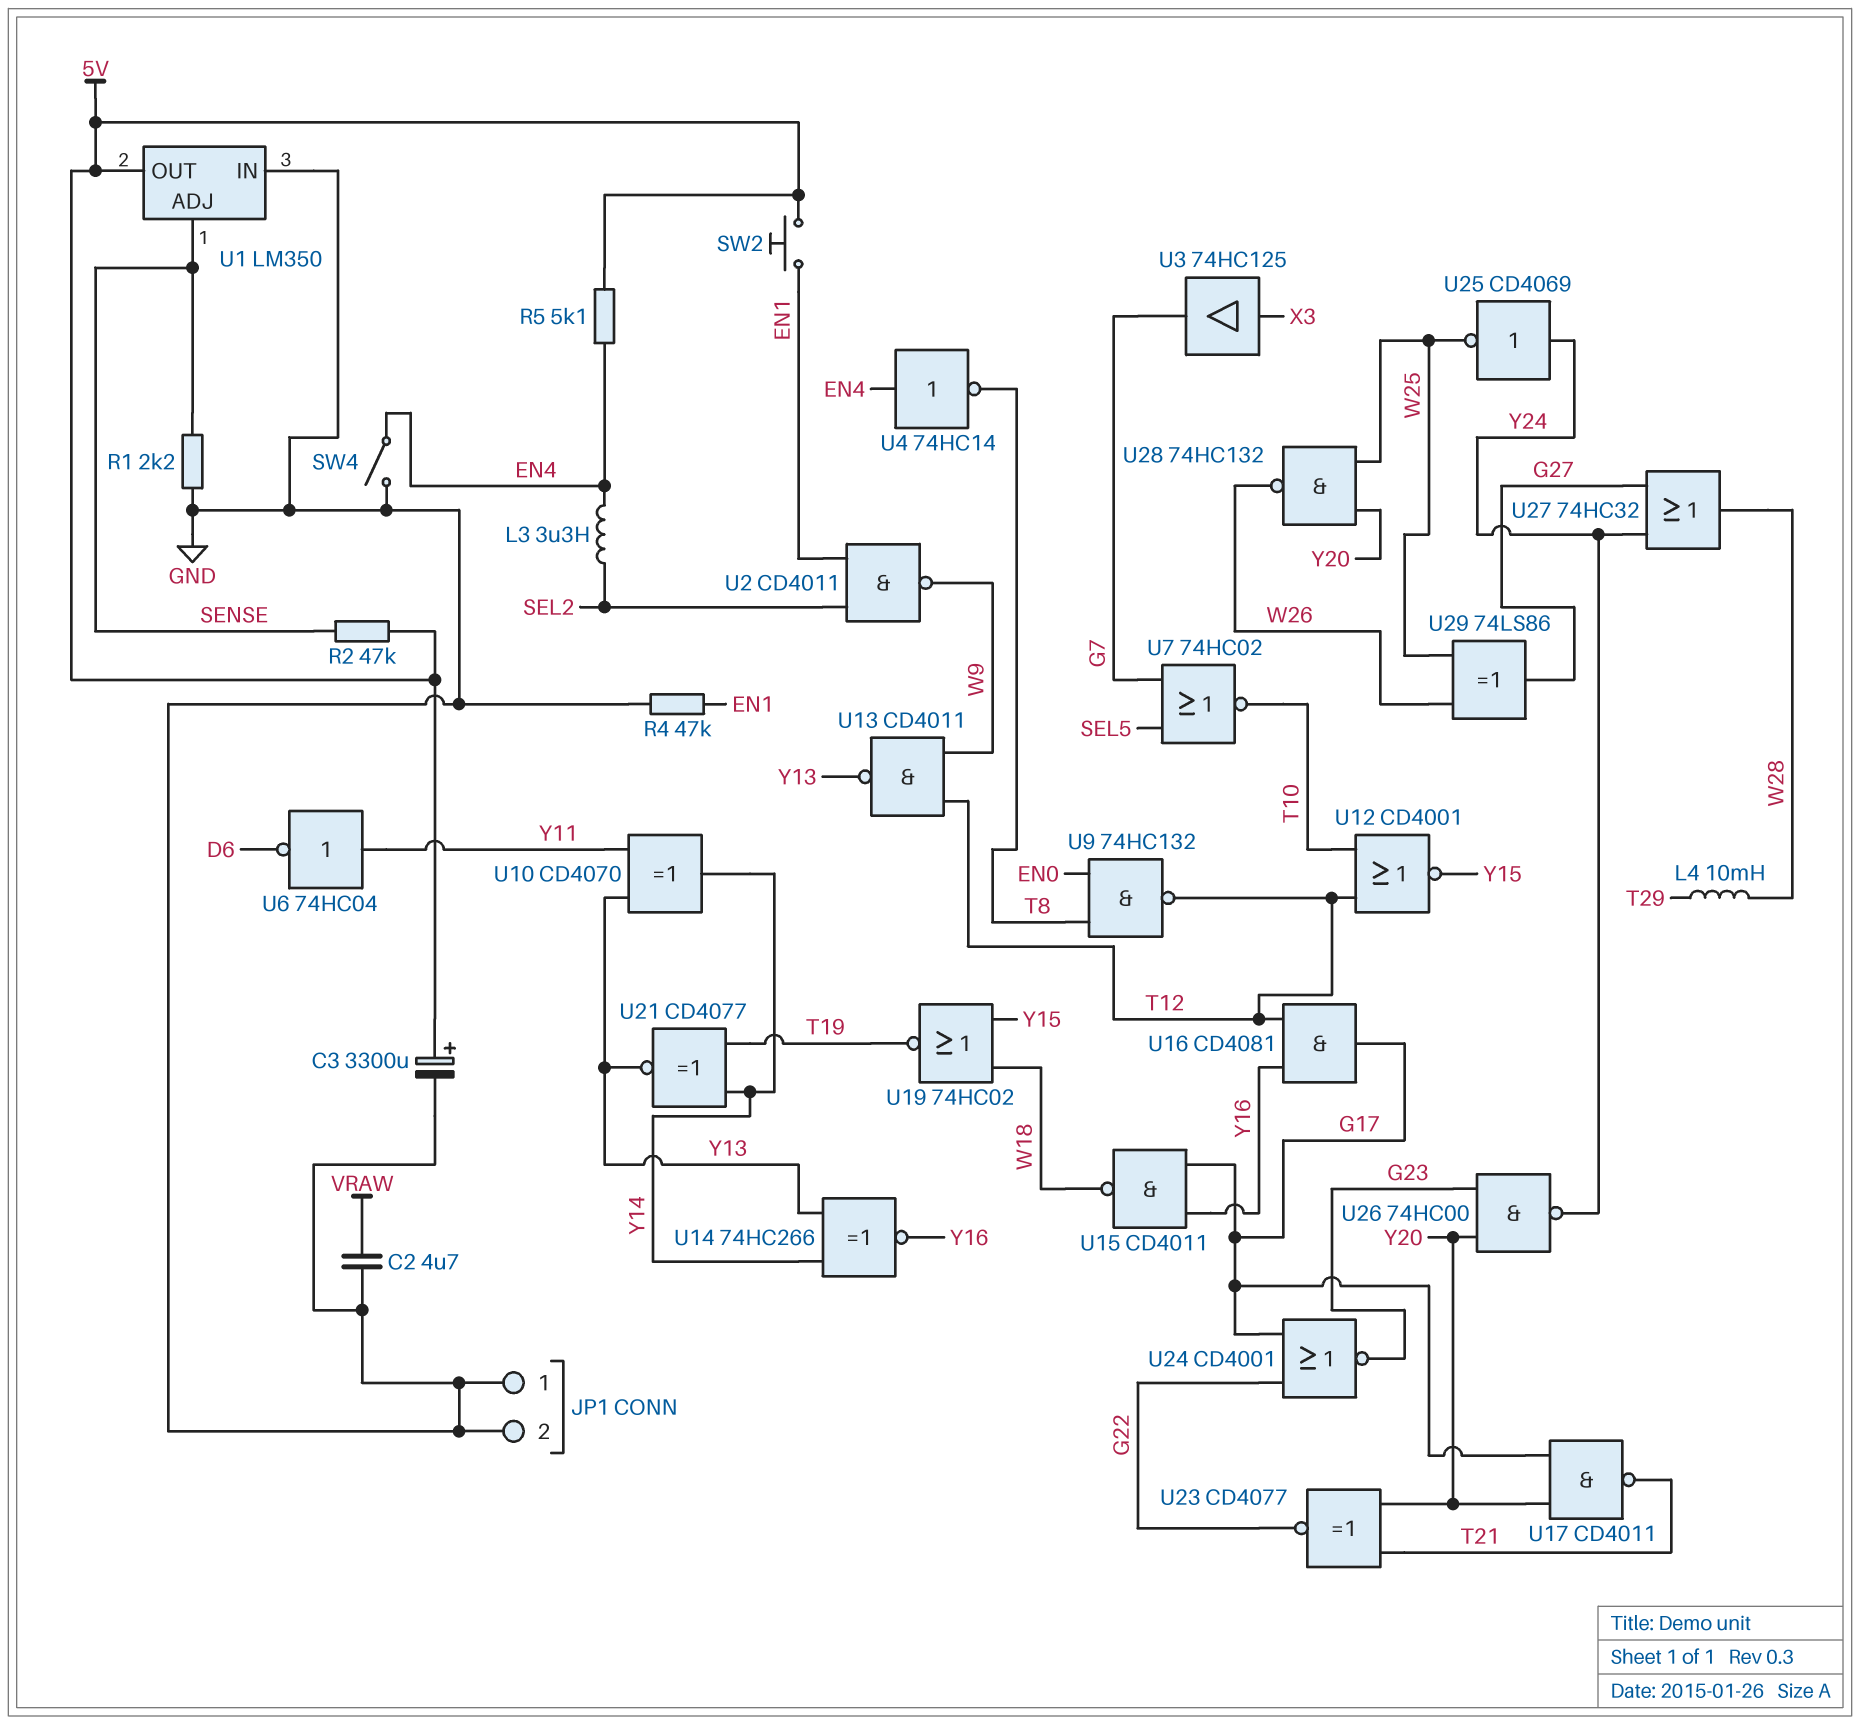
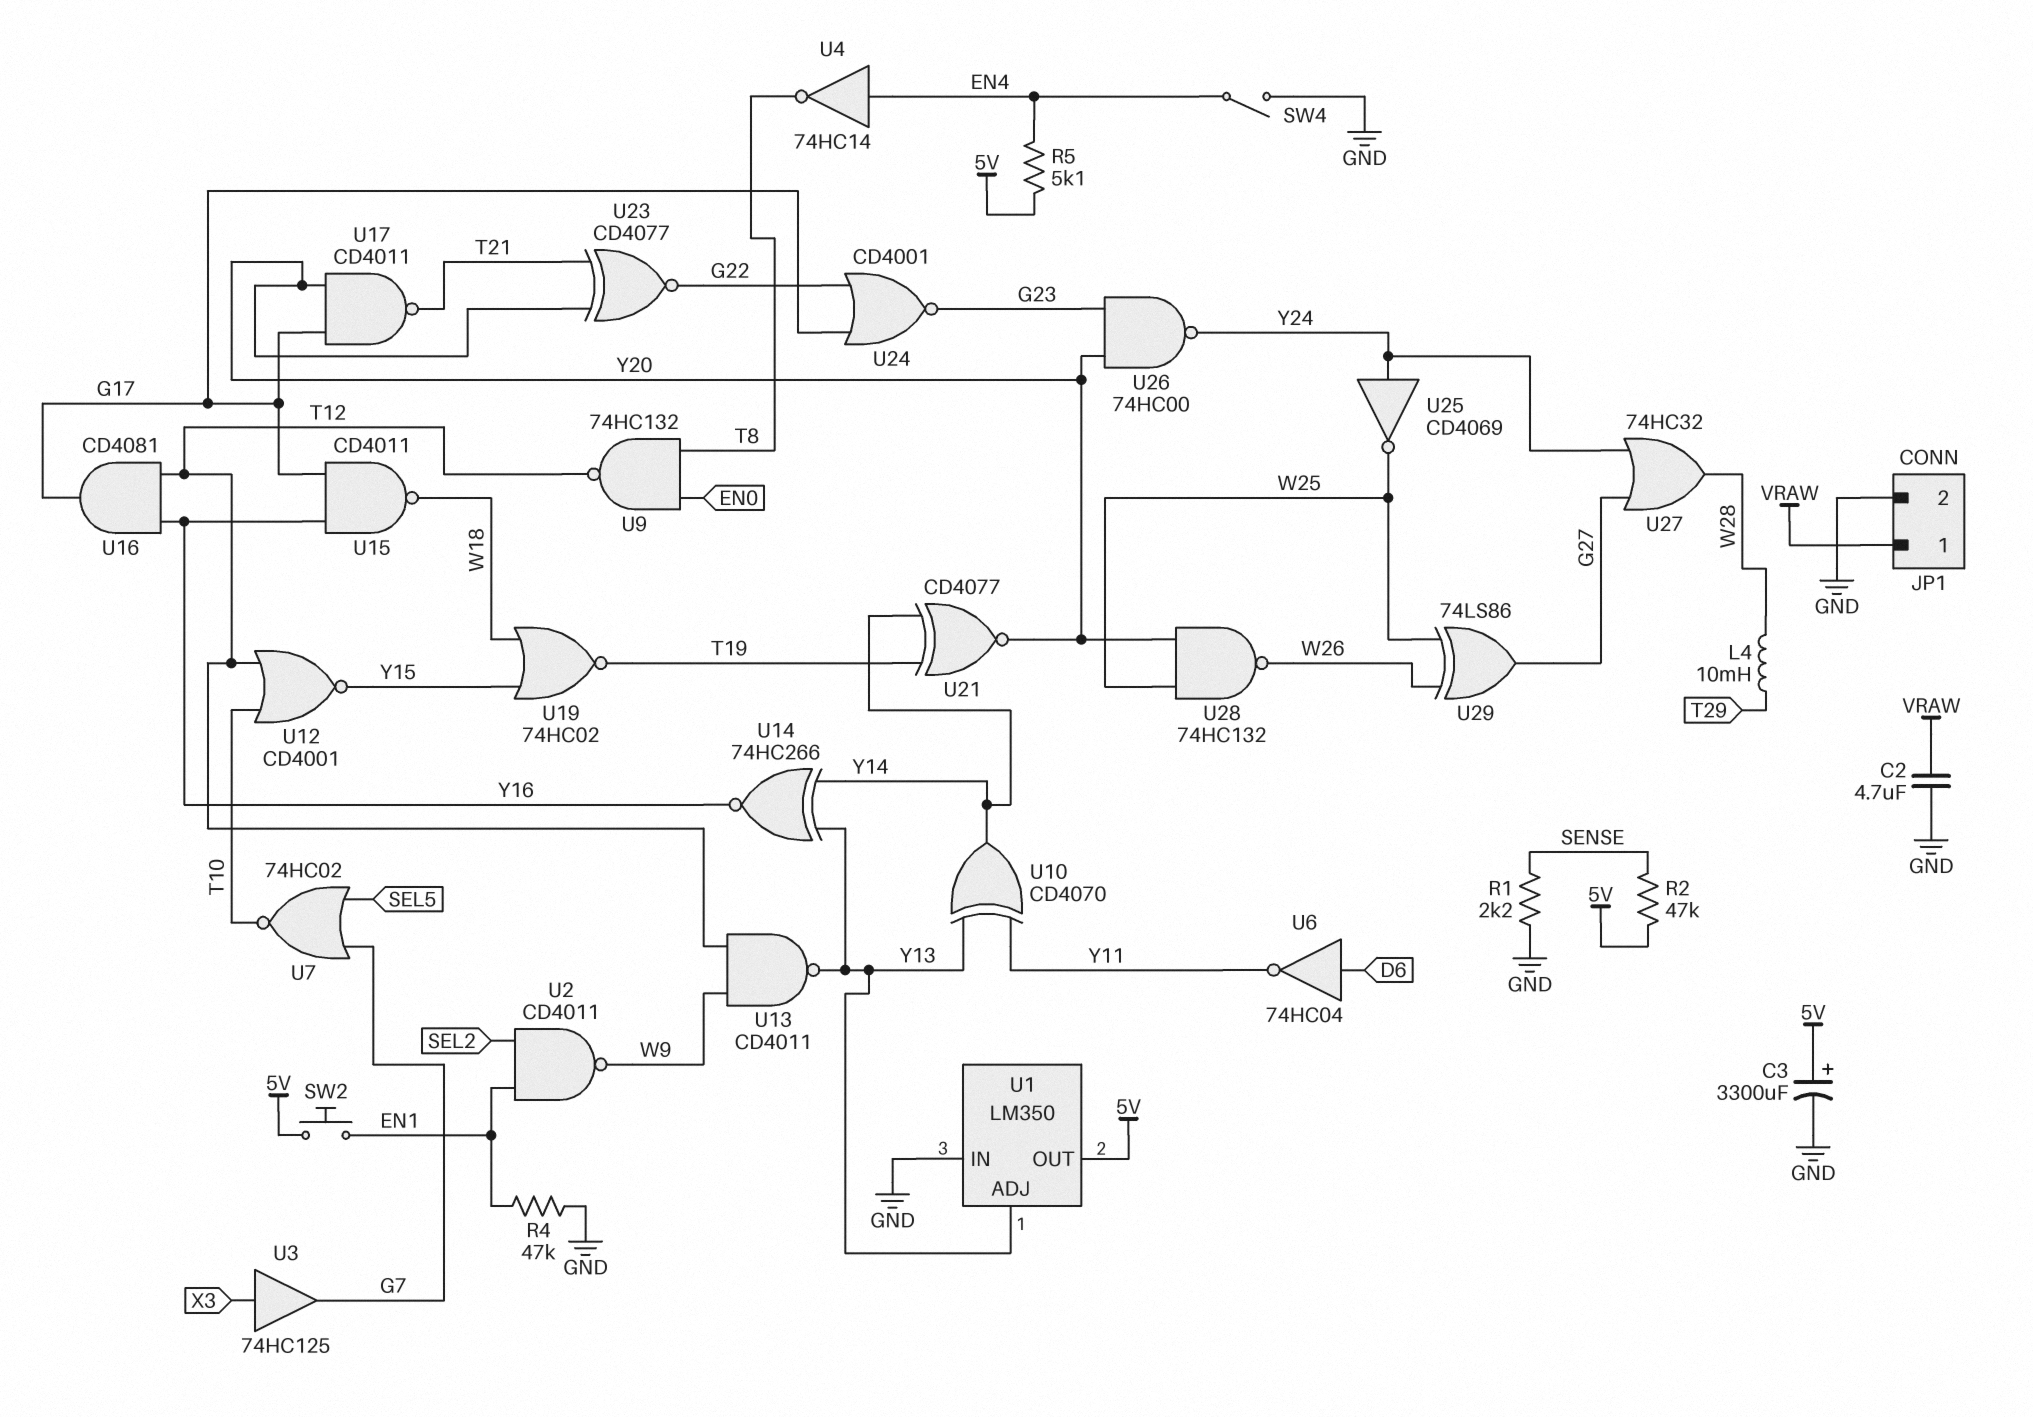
JP1 pin 1: GND -> VRAW
L3: 3.3uH (EN4, SEL2) -> none
U1 pin ADJ: SENSE -> Y13
U6: NOT 74HC04 (in Y11, out D6) -> NOT 74HC04 (in D6, out Y11)
U21: XNOR CD4077 (in T19, in Y14, out Y13) -> XNOR CD4077 (in T19, in Y14, out Y20)

